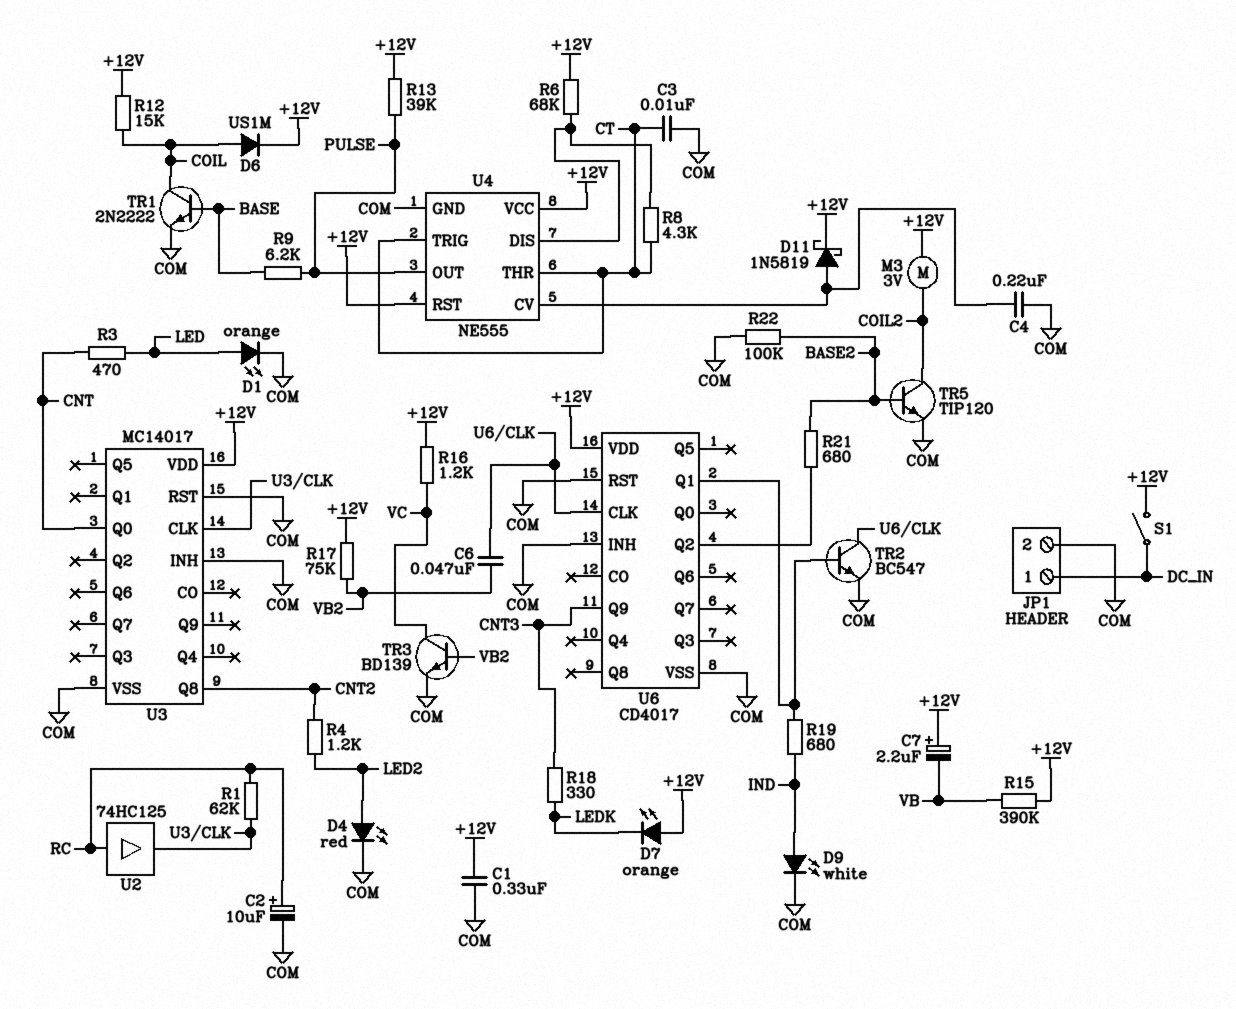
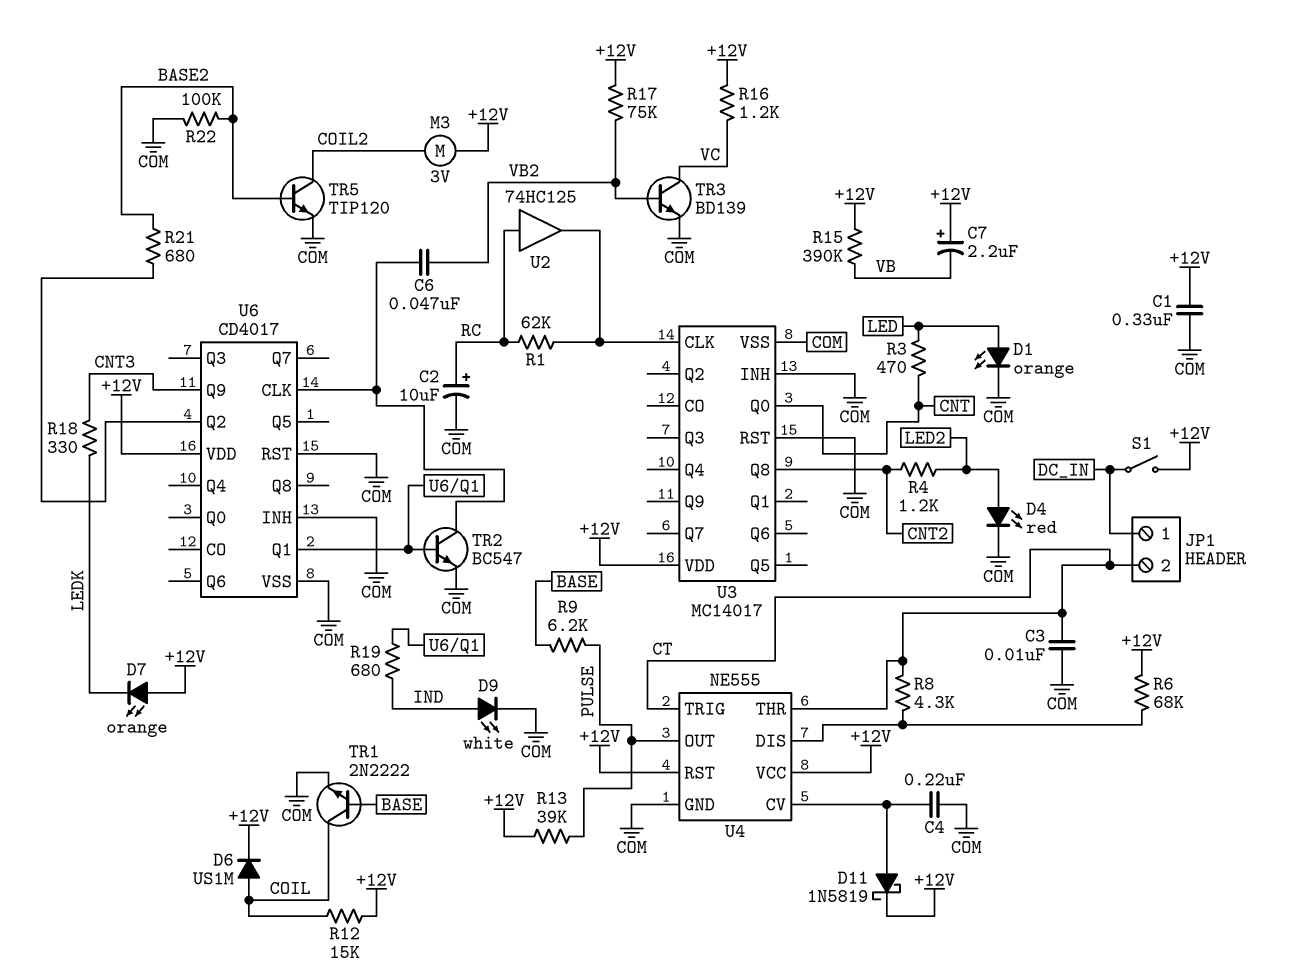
JP1 pin 2: COM -> CT

